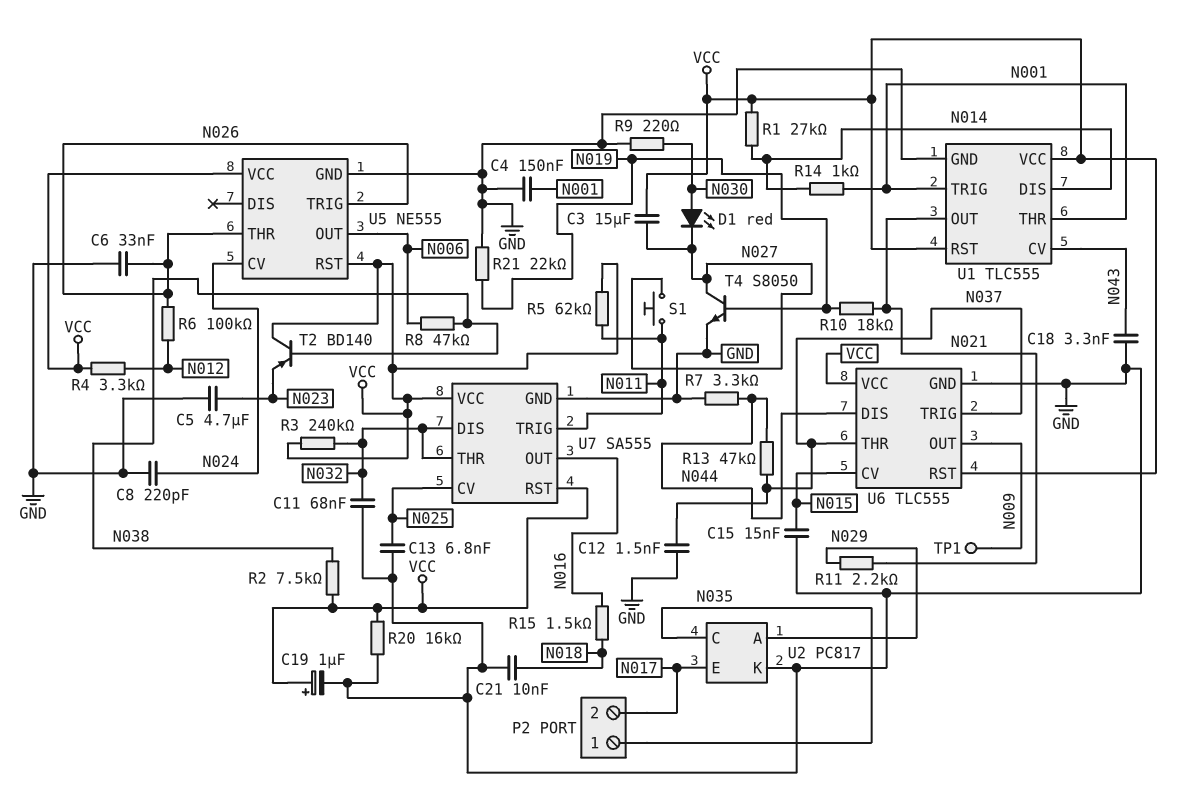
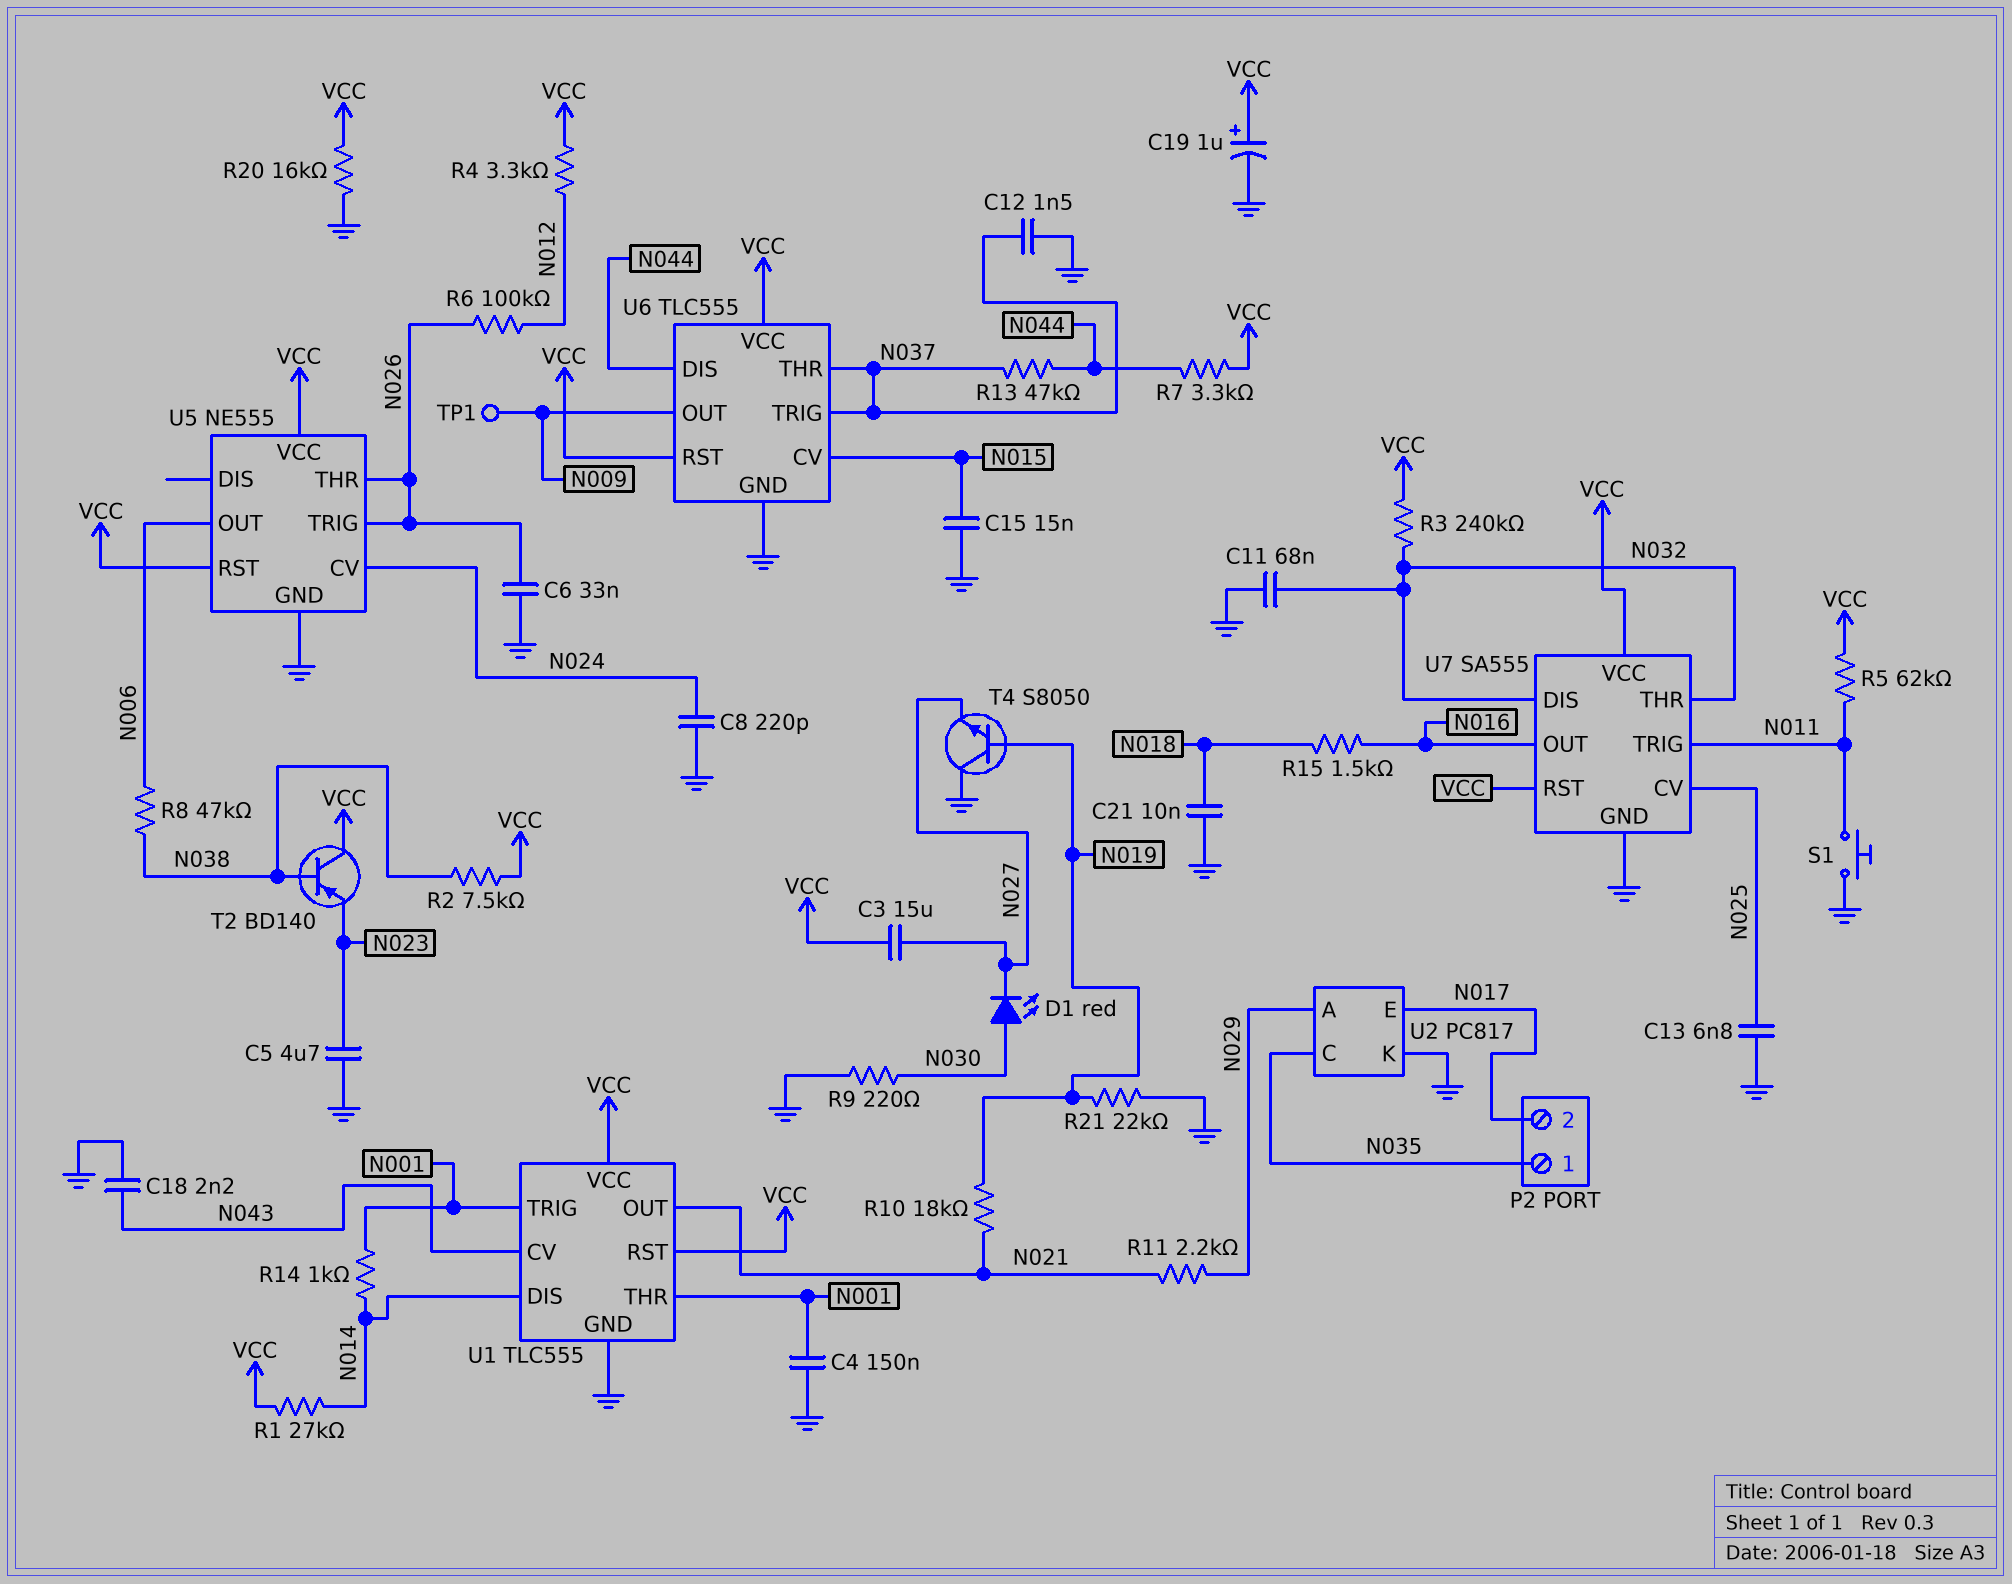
C18: 3.3nF (GND, N043) -> 2.2nF (GND, N043)
R7: 3.3k (GND, N044) -> 3.3k (N044, VCC)
S1: button (N011, N027) -> button (GND, N011)
T4: NPN S8050 (B N019, C N027, E GND) -> NPN S8050 (B N019, C GND, E N027)

